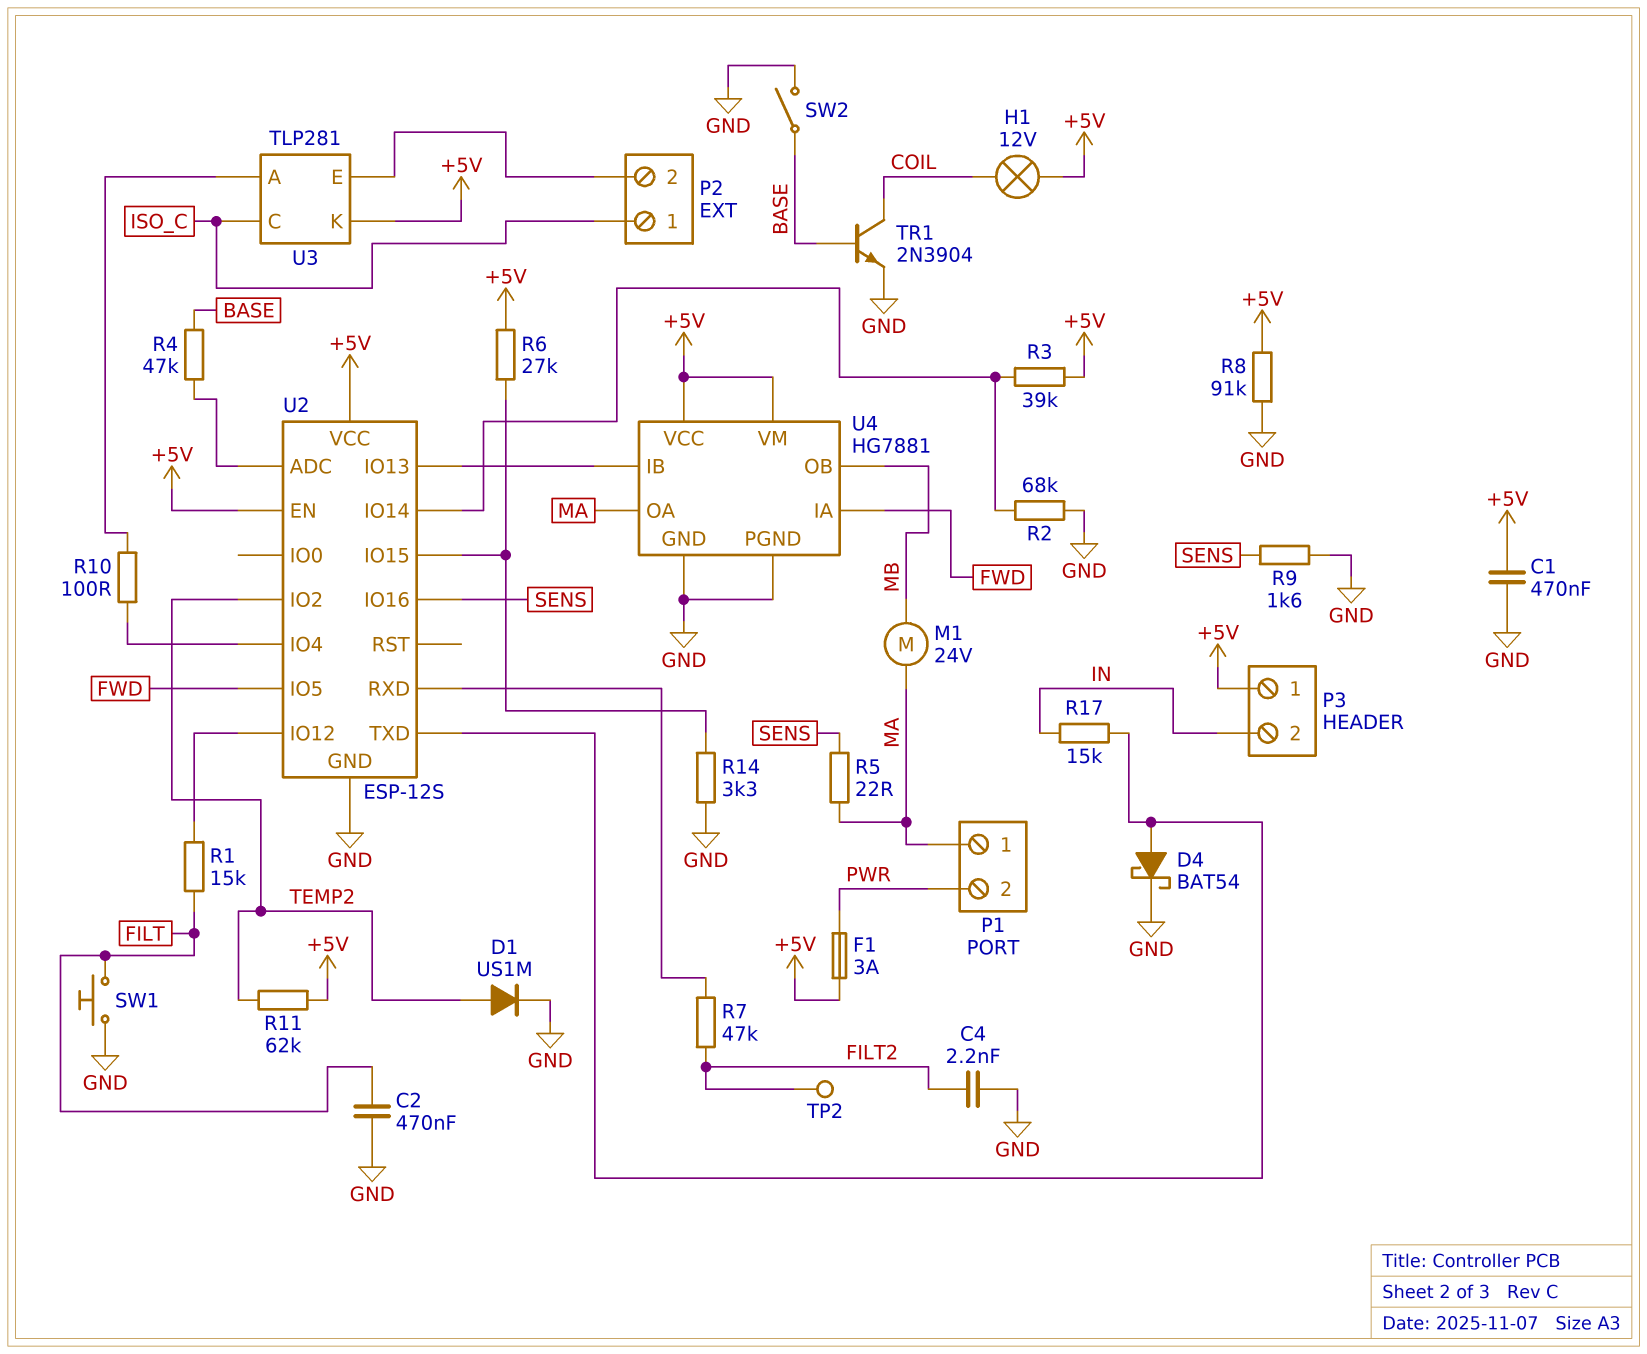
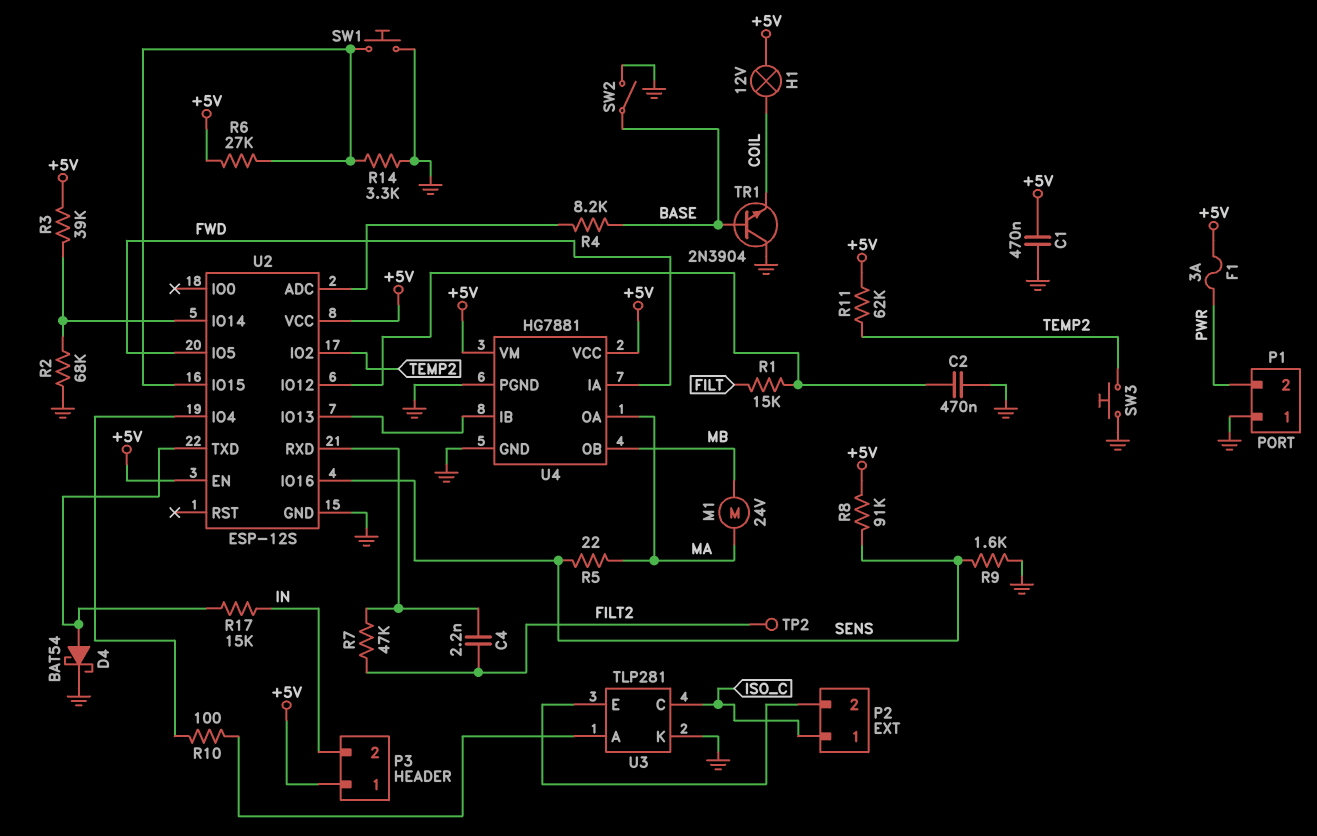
C2: 470nF (FILT, GND) -> 470nF (GND, U2/IO12)
C4: 2.2nF (FILT2, GND) -> 2.2nF (FILT2, U2/RXD)
D1: diode US1M (A TEMP2, K GND) -> none
P1 pin 1: MA -> GND
R4: 47k (BASE, U2/ADC) -> 8.2k (BASE, U2/ADC)
R8: 91k (+5V, GND) -> 91k (+5V, SENS)
SW1: button (FILT, GND) -> button (GND, U2/IO15)
SW3: none -> button (GND, TEMP2)
TR1: NPN 2N3904 (B BASE, C COIL, E GND) -> NPN 2N3904 (B BASE, C GND, E COIL)
U3 pin K: +5V -> GND

